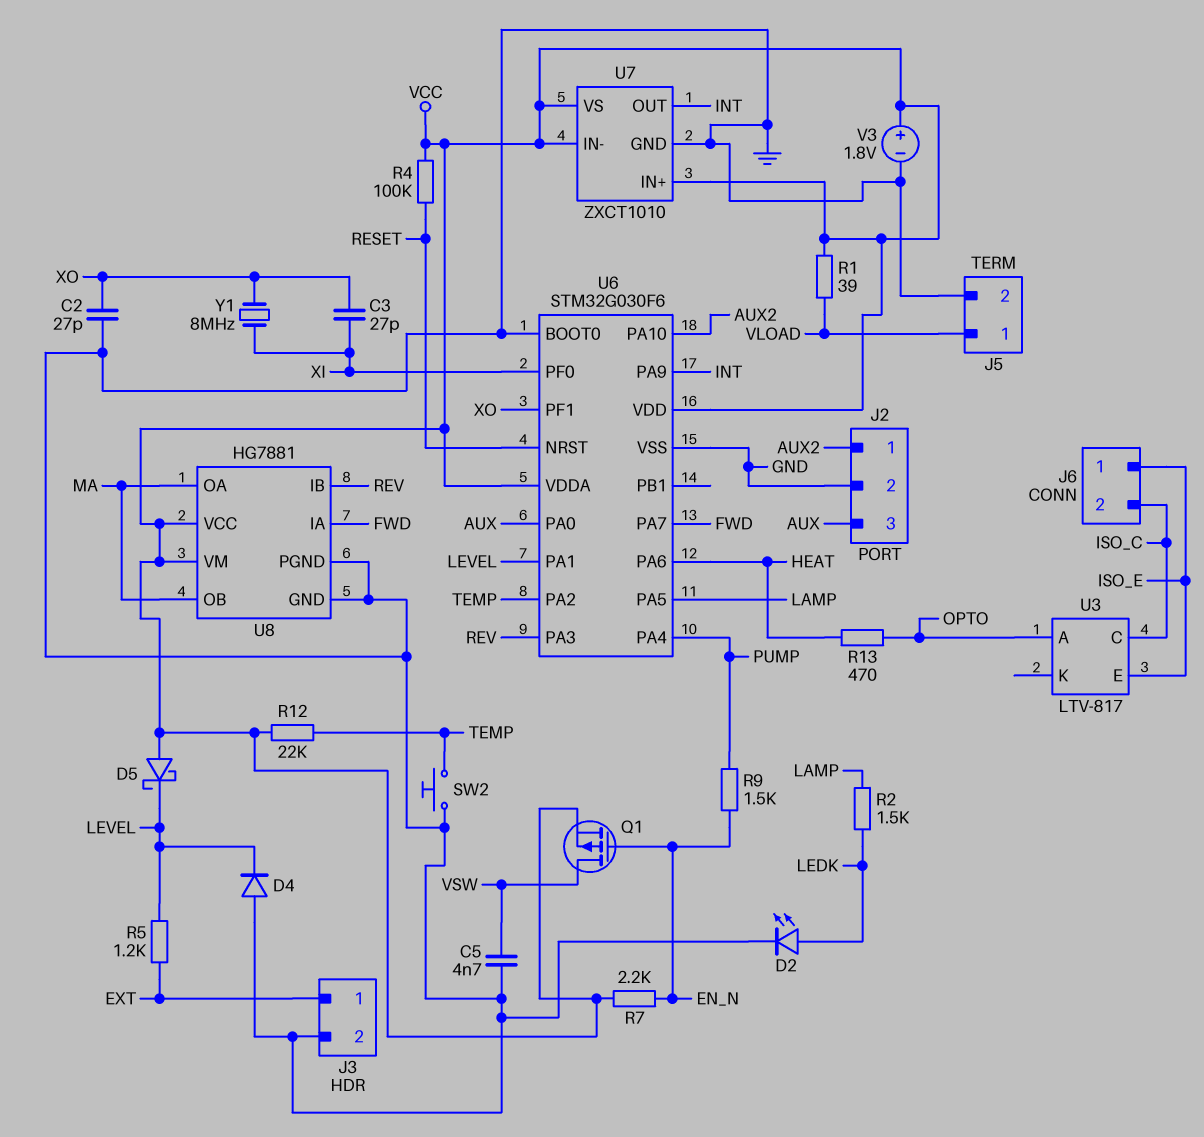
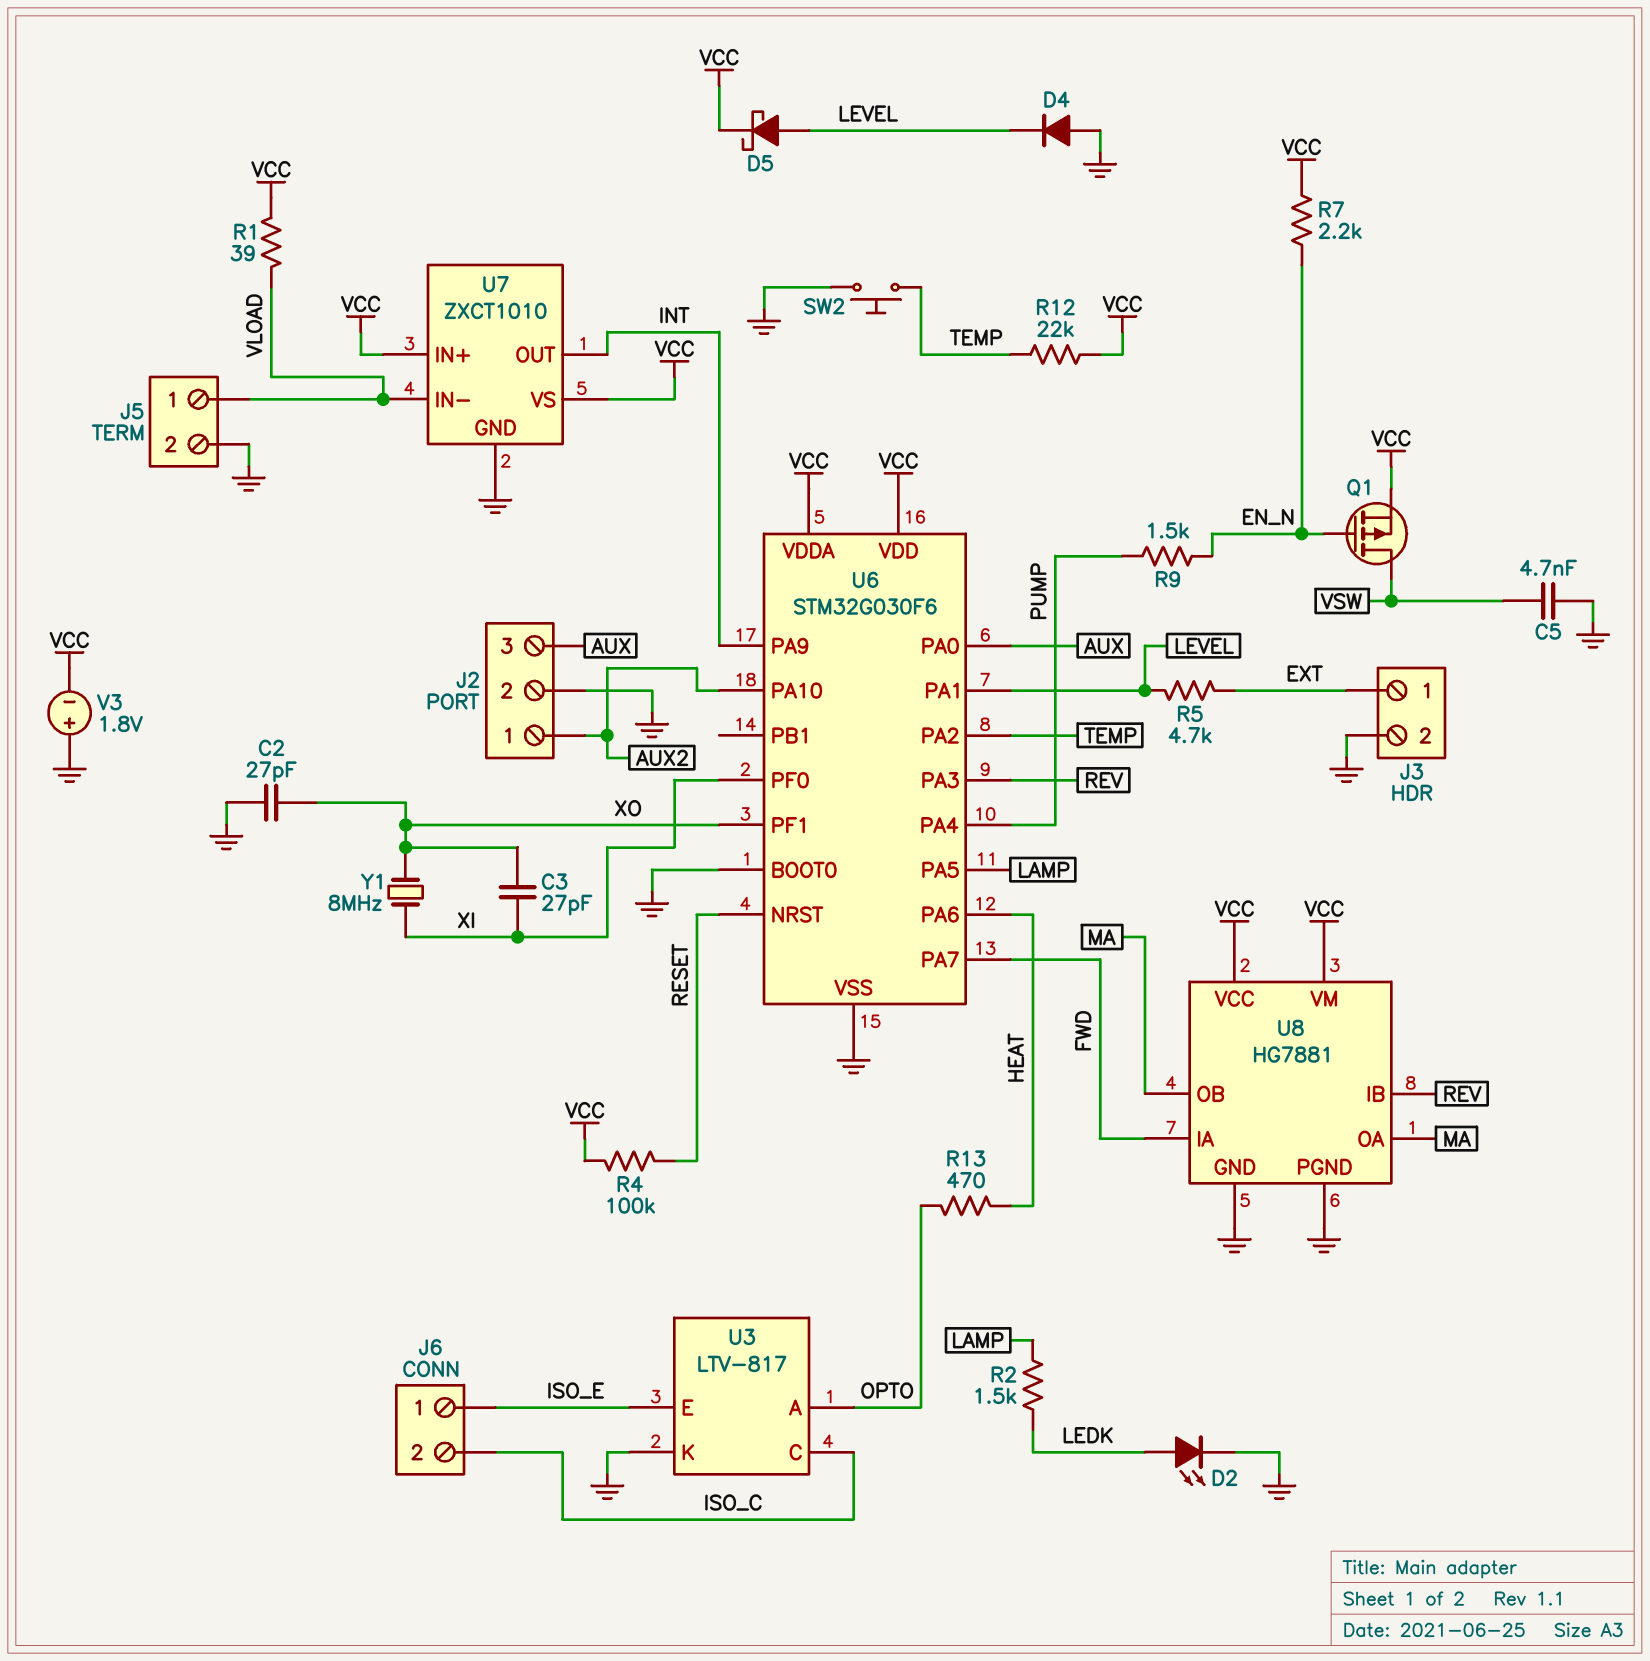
D5: schottky (A VCC, K LEVEL) -> schottky (A LEVEL, K VCC)
R5: 1.2k (EXT, LEVEL) -> 4.7k (EXT, LEVEL)
U3 pin K: none -> GND
U7 pin IN-: VCC -> VLOAD
V3: 1.8V (plus VCC, minus GND) -> 1.8V (plus GND, minus VCC)

